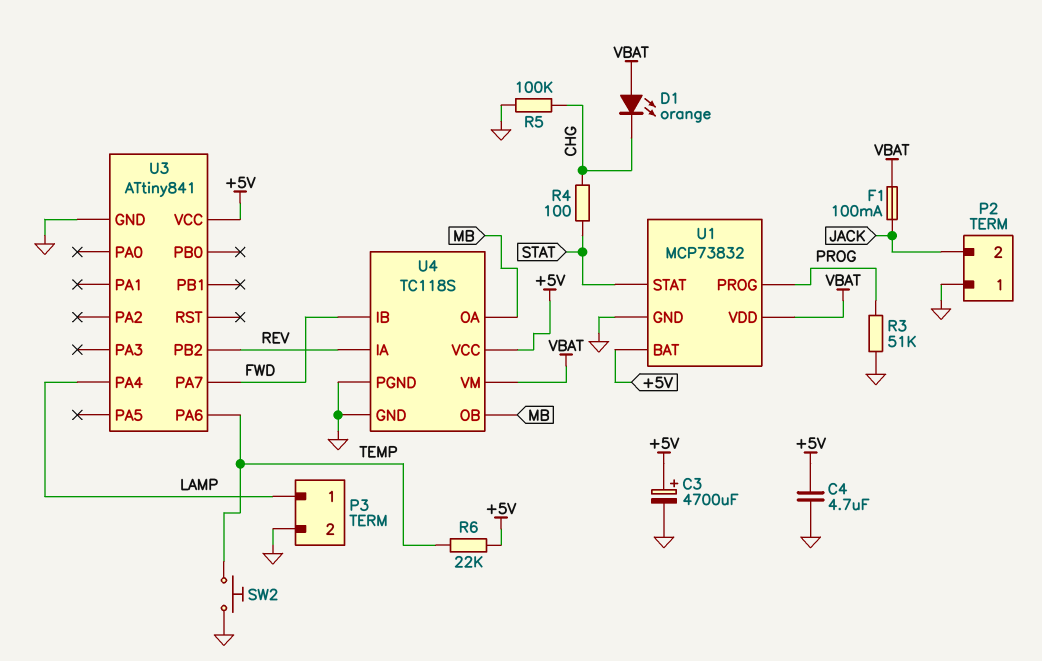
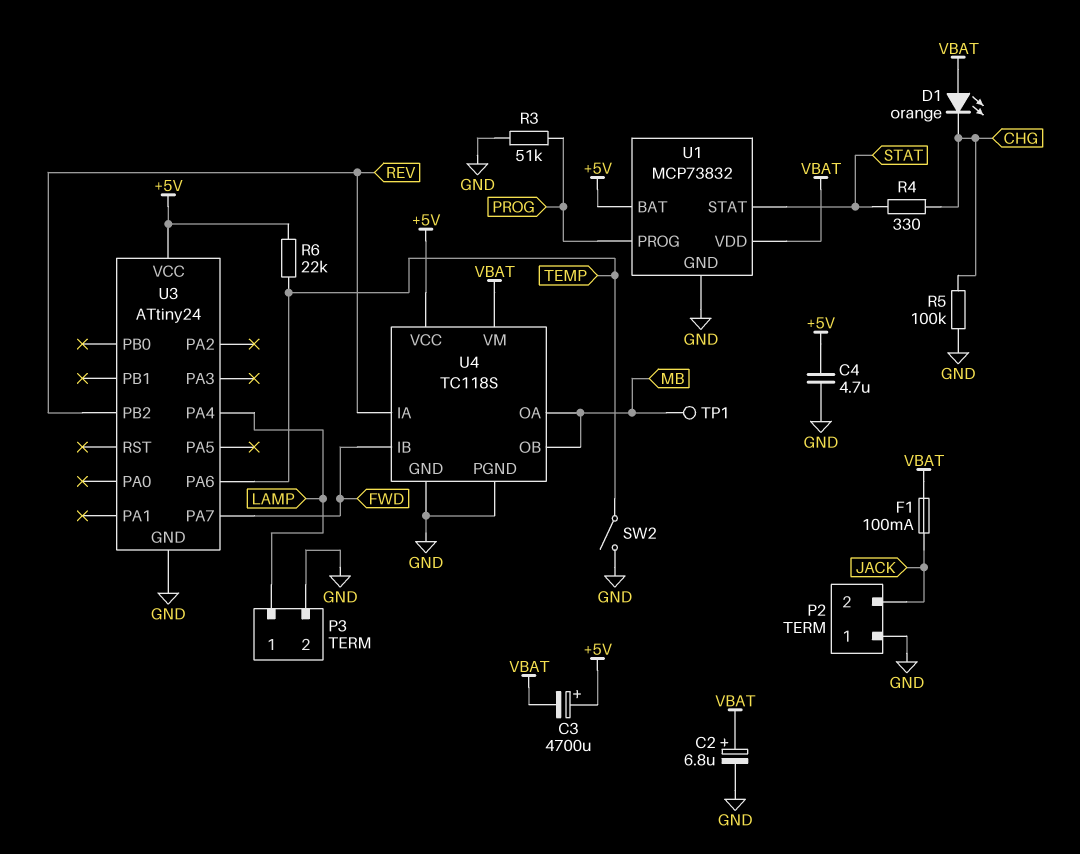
C2: none -> 6.8uF (plus VBAT, minus GND)
C3: 4700uF (plus +5V, minus GND) -> 4700uF (plus +5V, minus VBAT)
R4: 100 (CHG, STAT) -> 330 (CHG, STAT)
SW2: button (GND, TEMP) -> switch (GND, TEMP)
TP1: none -> test point (MB)
U3: ATtiny841 -> ATtiny24

